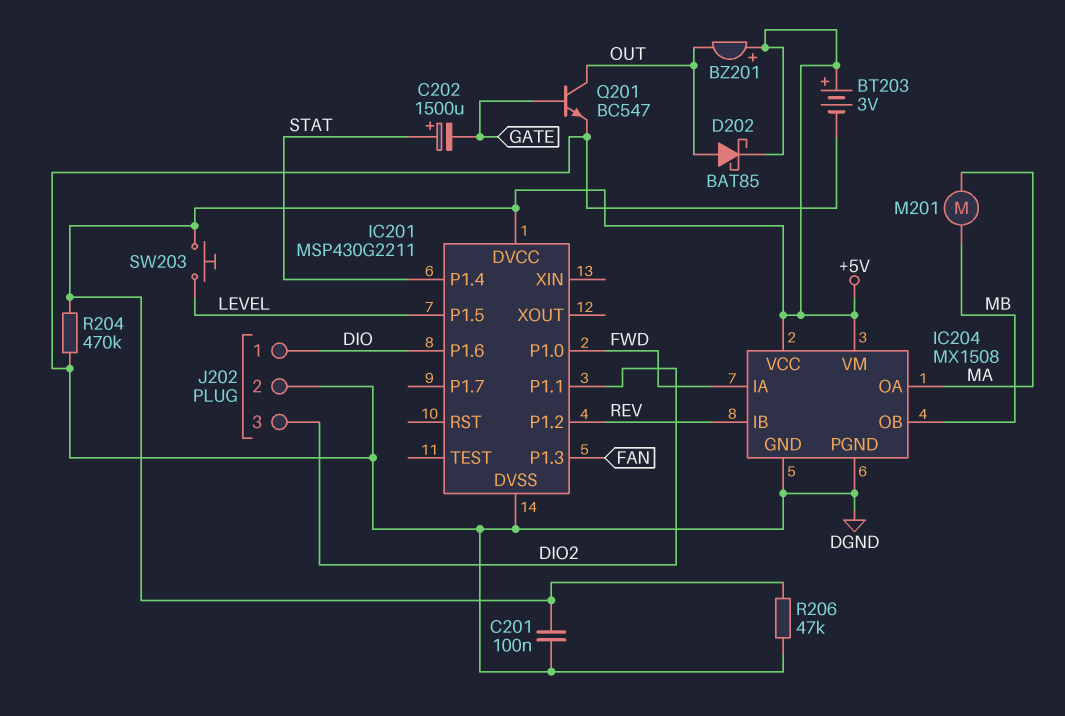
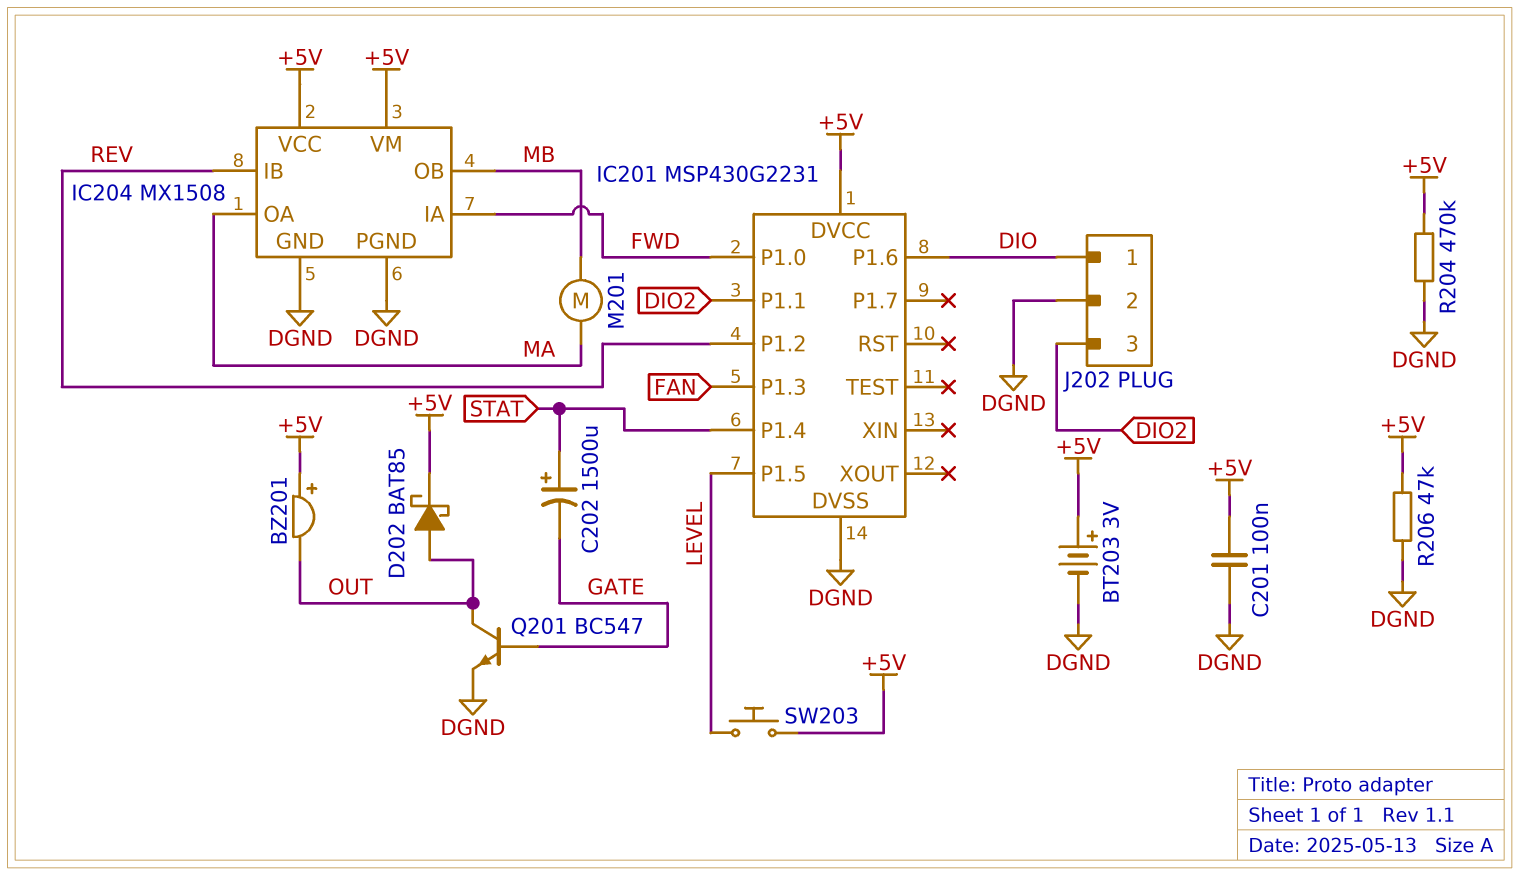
IC201: MSP430G2211 -> MSP430G2231

